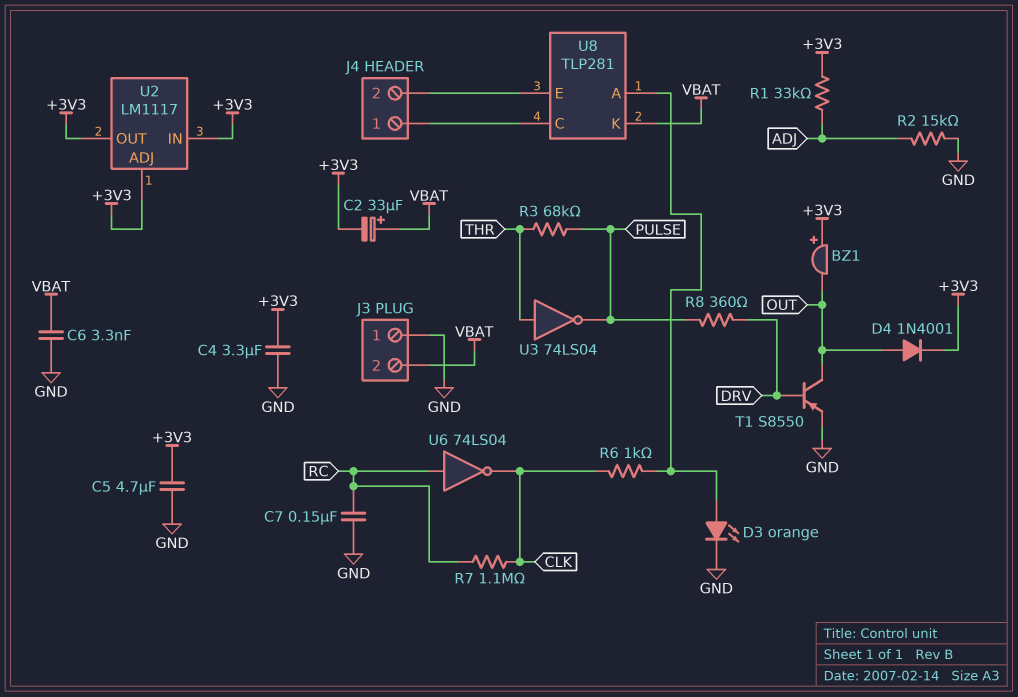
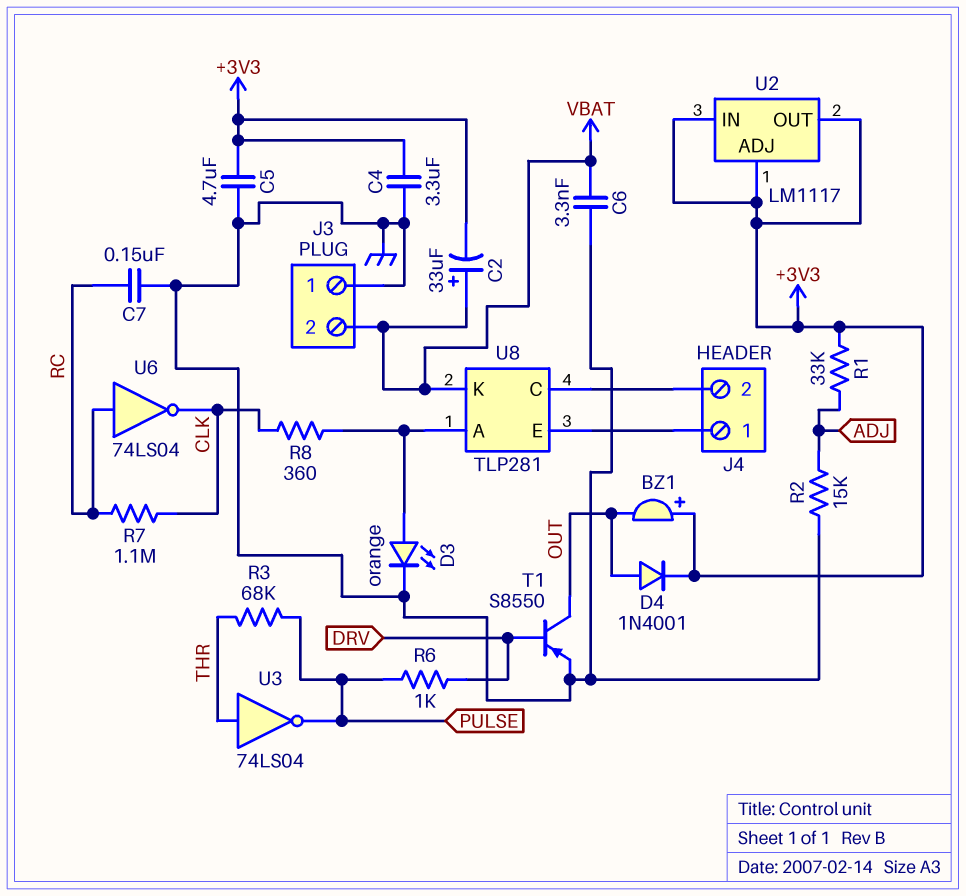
R6: 1k (CLK, U8/A) -> 1k (DRV, PULSE)
R8: 360 (DRV, PULSE) -> 360 (CLK, U8/A)
U8 pin C: J4/1 -> J4/2
U8 pin E: J4/2 -> J4/1

